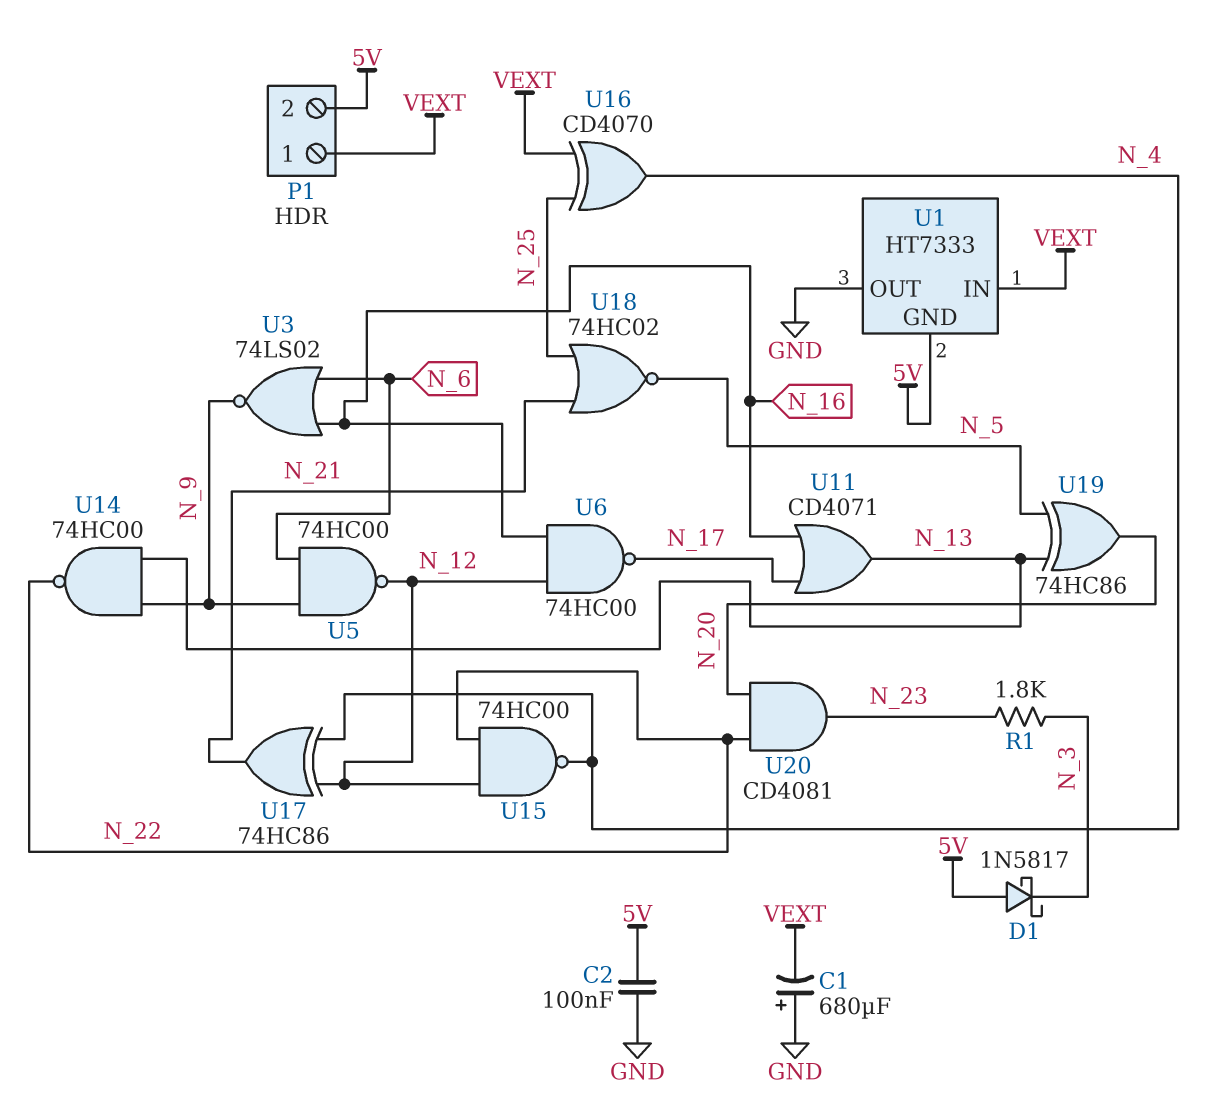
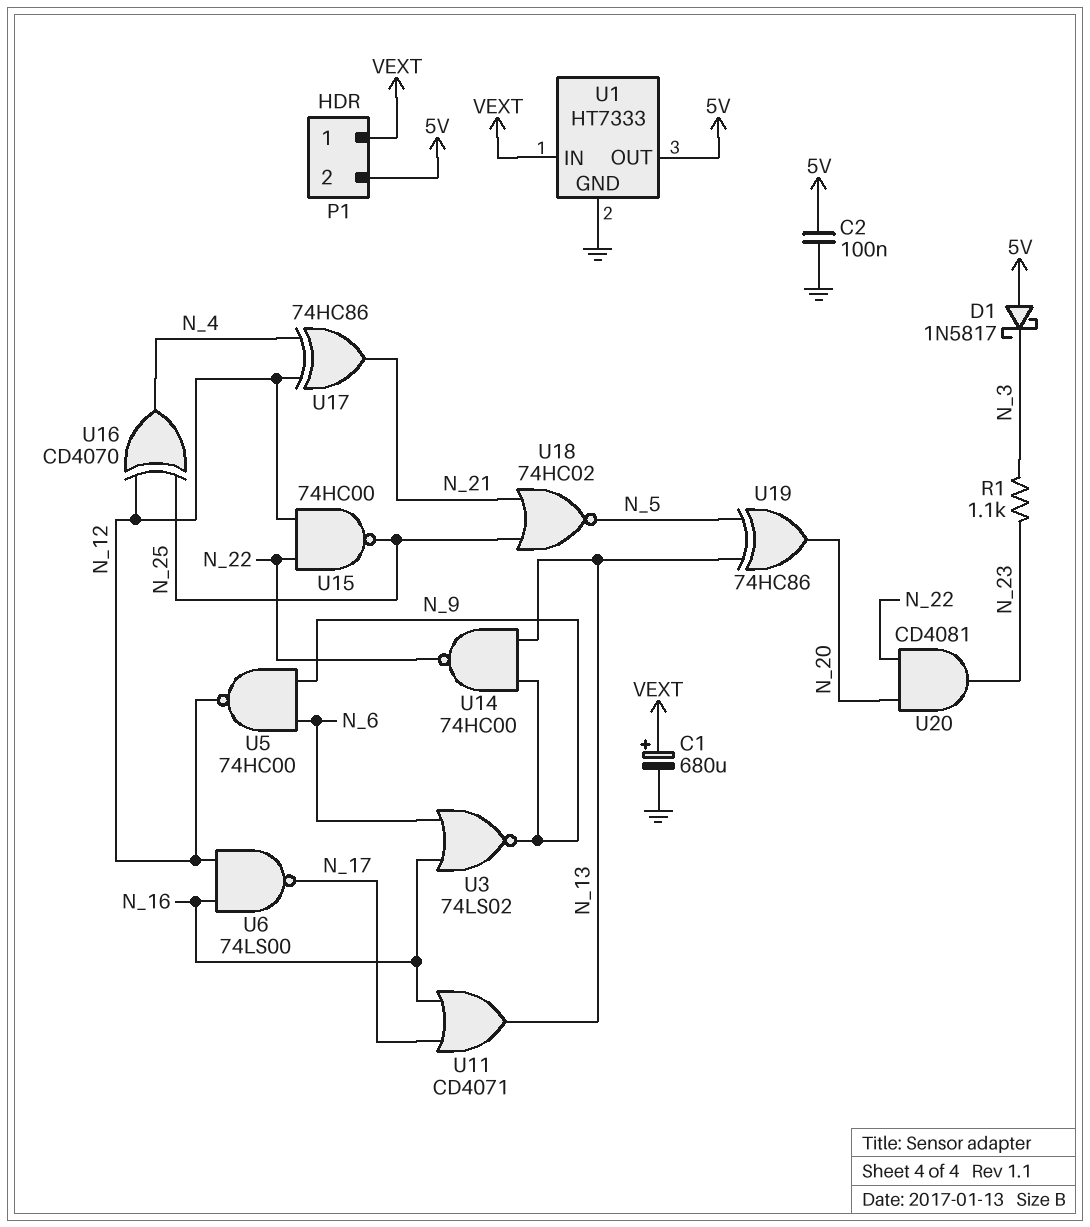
C1: 680uF (plus GND, minus VEXT) -> 680uF (plus VEXT, minus GND)
R1: 1.8k (N_3, N_23) -> 1.1k (N_3, N_23)
U1 pin GND: 5V -> GND
U1 pin OUT: GND -> 5V
U6: NAND 74HC00 (in N_12, in N_16, out N_17) -> NAND 74LS00 (in N_12, in N_16, out N_17)
U15: NAND 74HC00 (in N_12, in N_22, out N_4) -> NAND 74HC00 (in N_12, in N_22, out N_25)
U16: XOR CD4070 (in N_25, in VEXT, out N_4) -> XOR CD4070 (in N_12, in N_25, out N_4)

